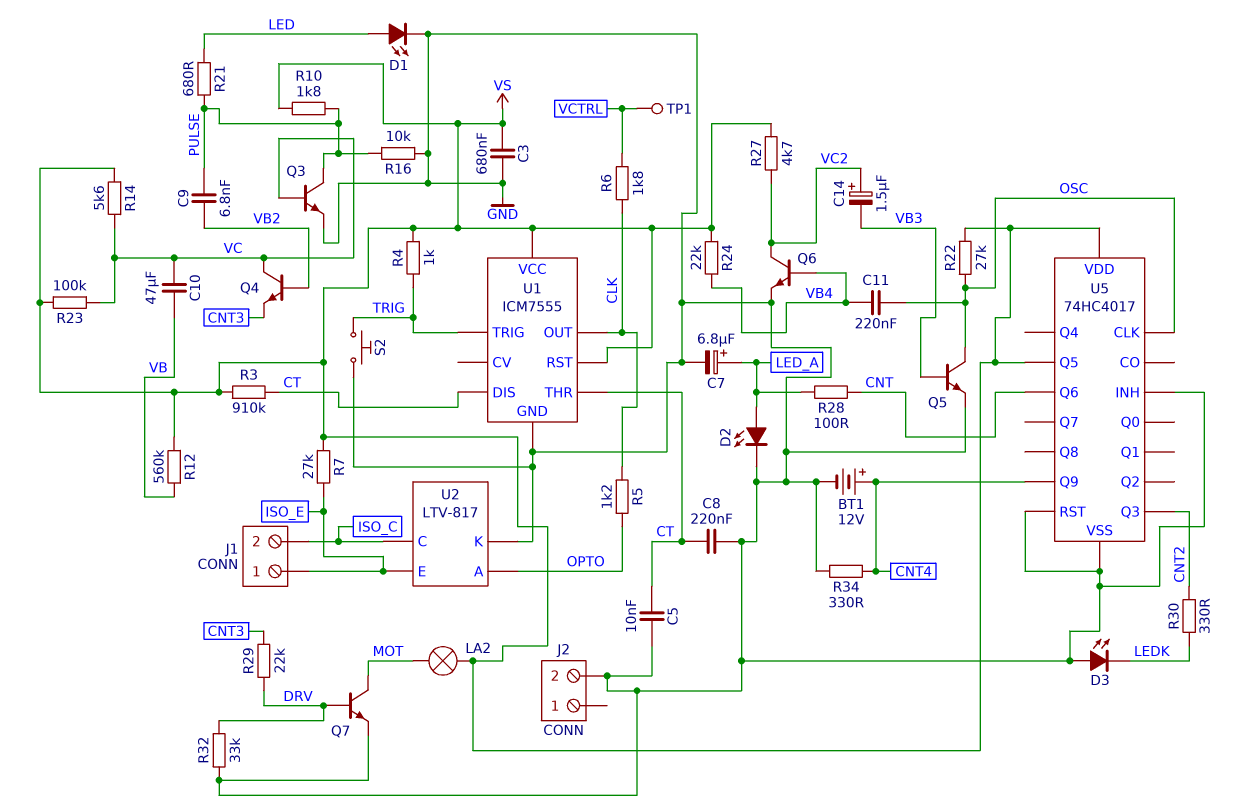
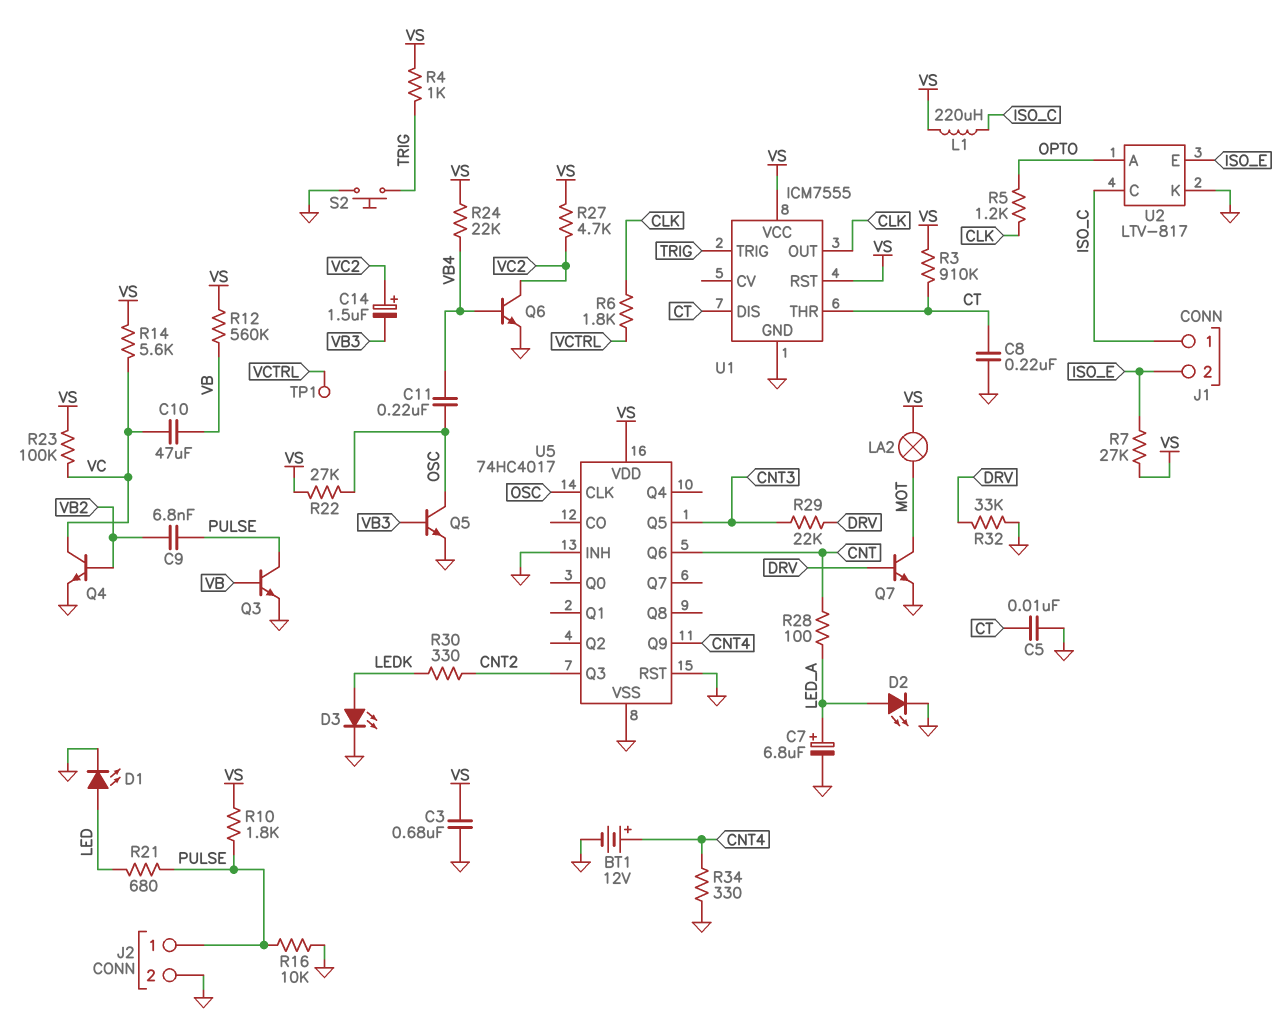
D3: LED (A GND, K LEDK) -> LED (A LEDK, K GND)
J1 pin 1: ISO_E -> ISO_C
J1 pin 2: ISO_C -> ISO_E
J2 pin 1: none -> PULSE
L1: none -> 220uH (ISO_C, VS)
Q3: NPN (B VC, C PULSE, E GND) -> NPN (B VB, C PULSE, E GND)
Q4: NPN (B VB2, C VC, E CNT3) -> NPN (B VB2, C VC, E GND)
U5 pin Q5: VS -> CNT3

